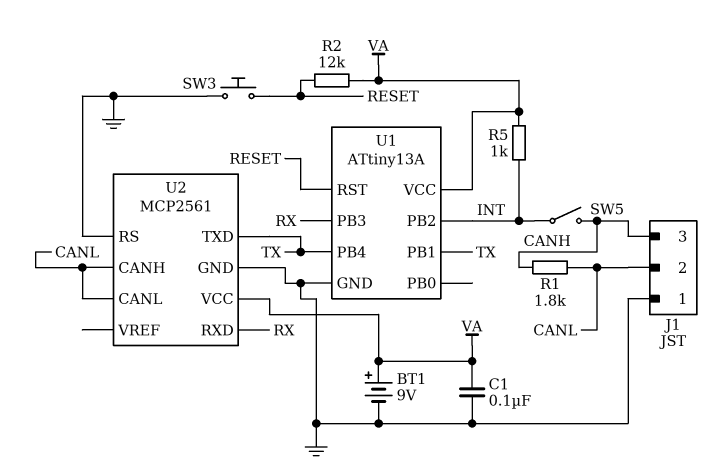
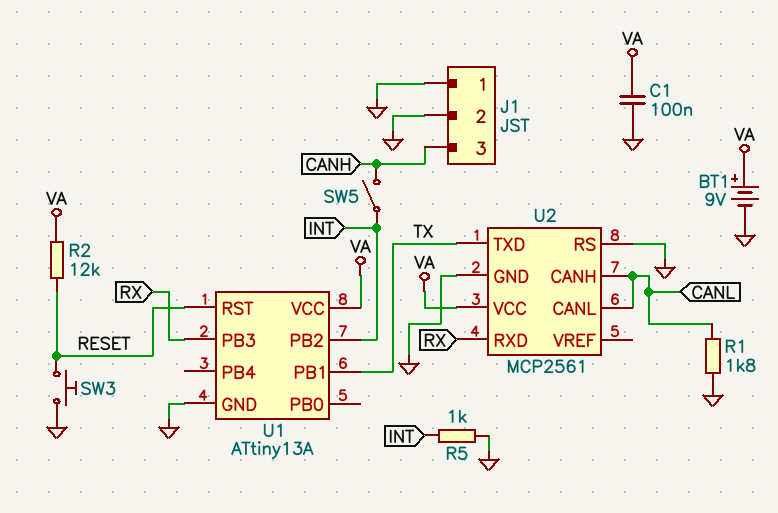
J1 pin 2: CANL -> GND
R1: 1.8k (CANH, CANL) -> 1.8k (CANL, GND)
R5: 1k (INT, VA) -> 1k (GND, INT)
U1 pin PB4: TX -> none

